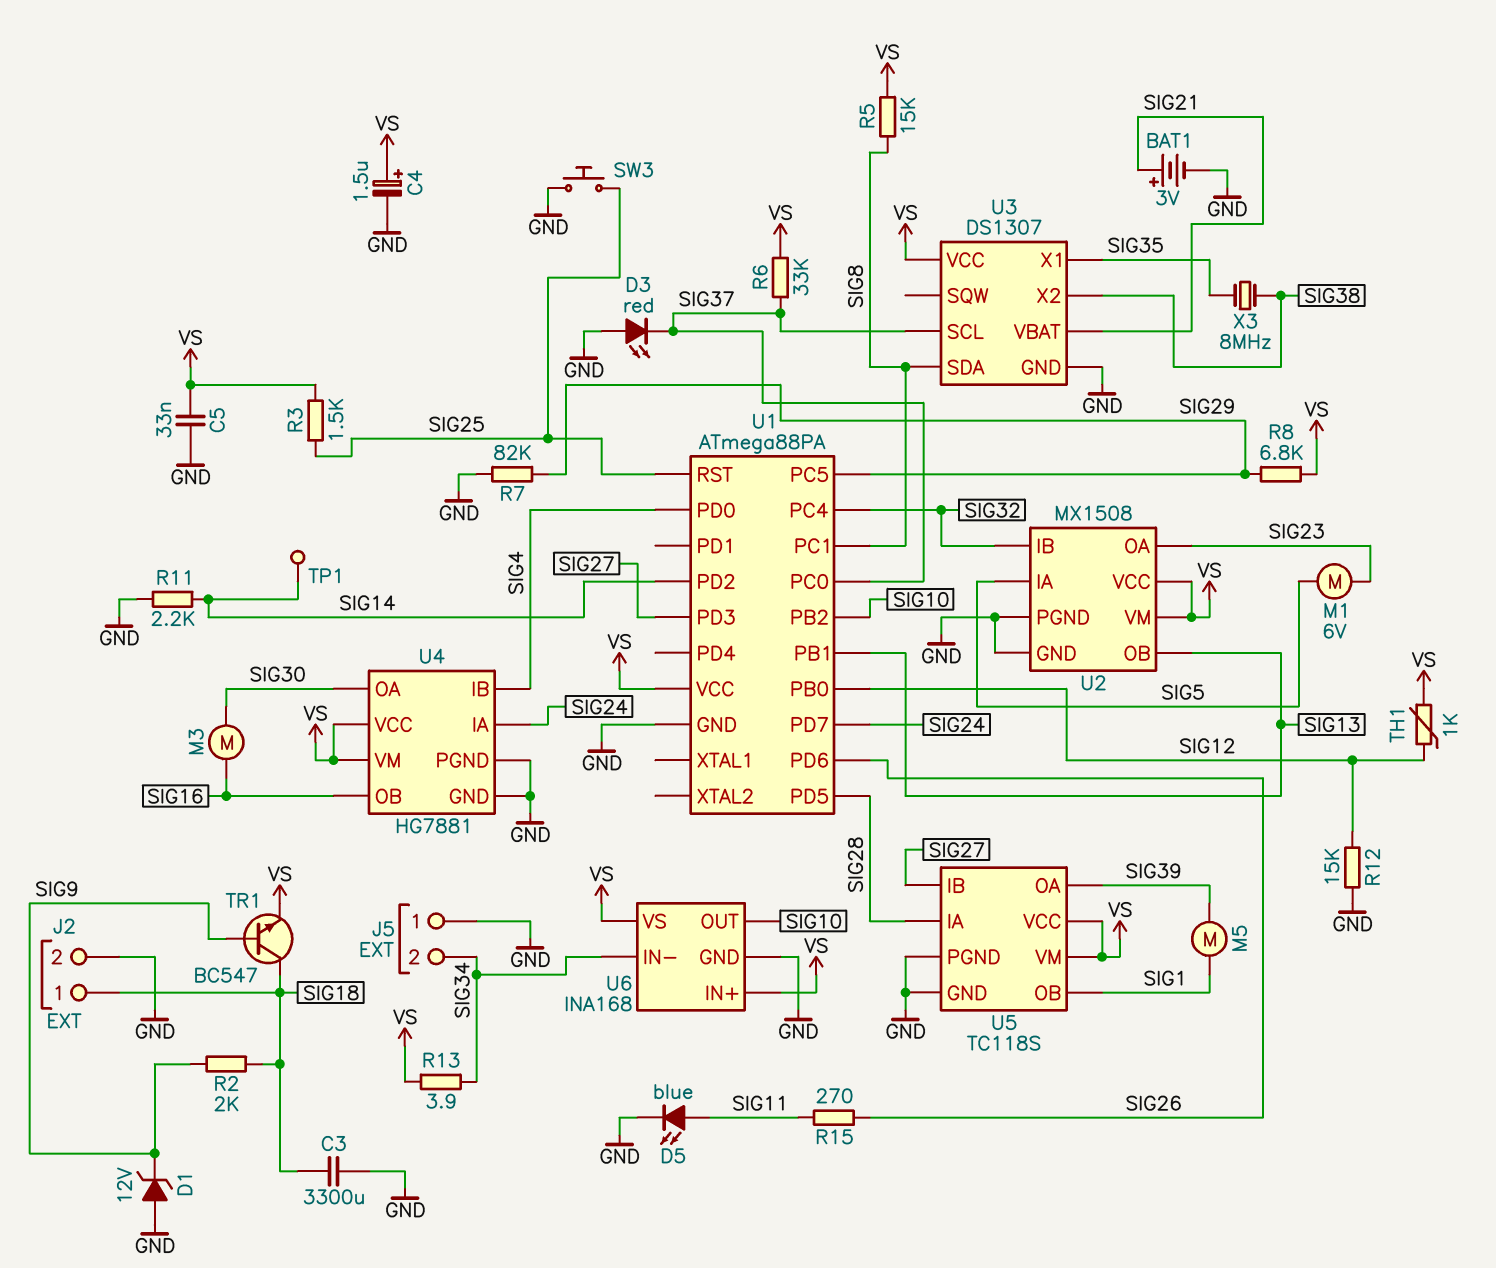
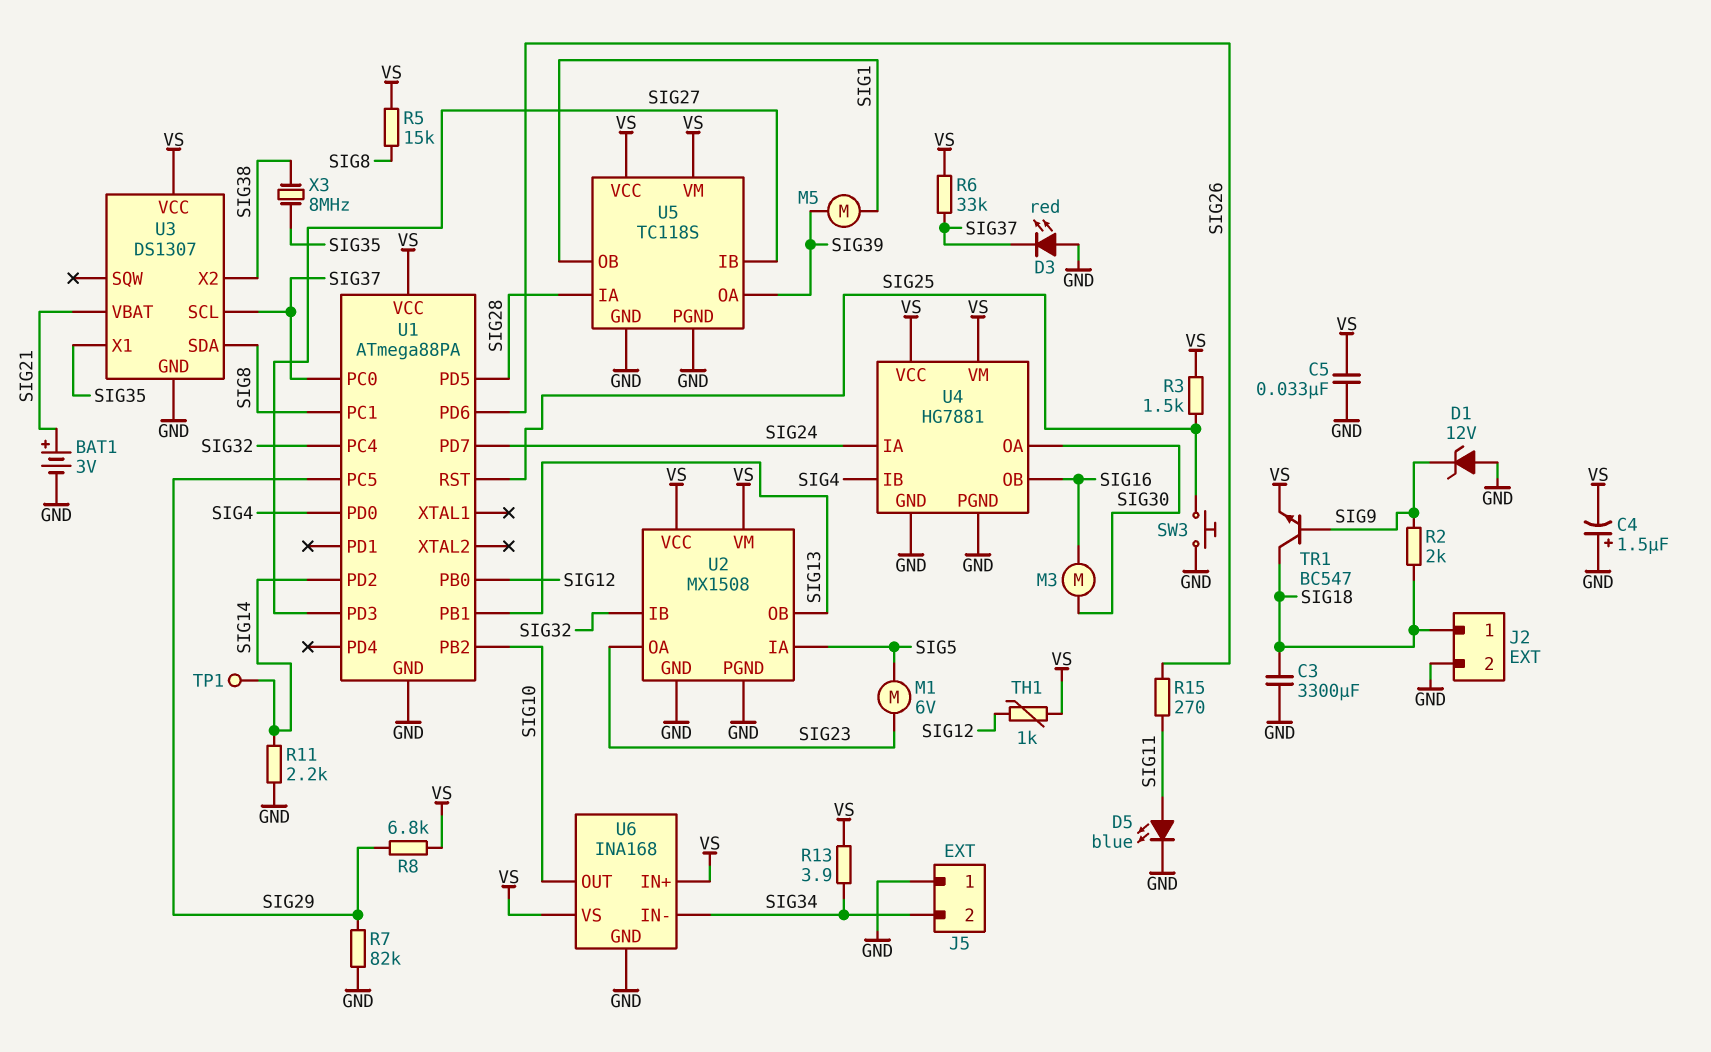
C4: 1.5uF (plus VS, minus GND) -> 1.5uF (plus GND, minus VS)
R12: 15k (GND, SIG12) -> none

